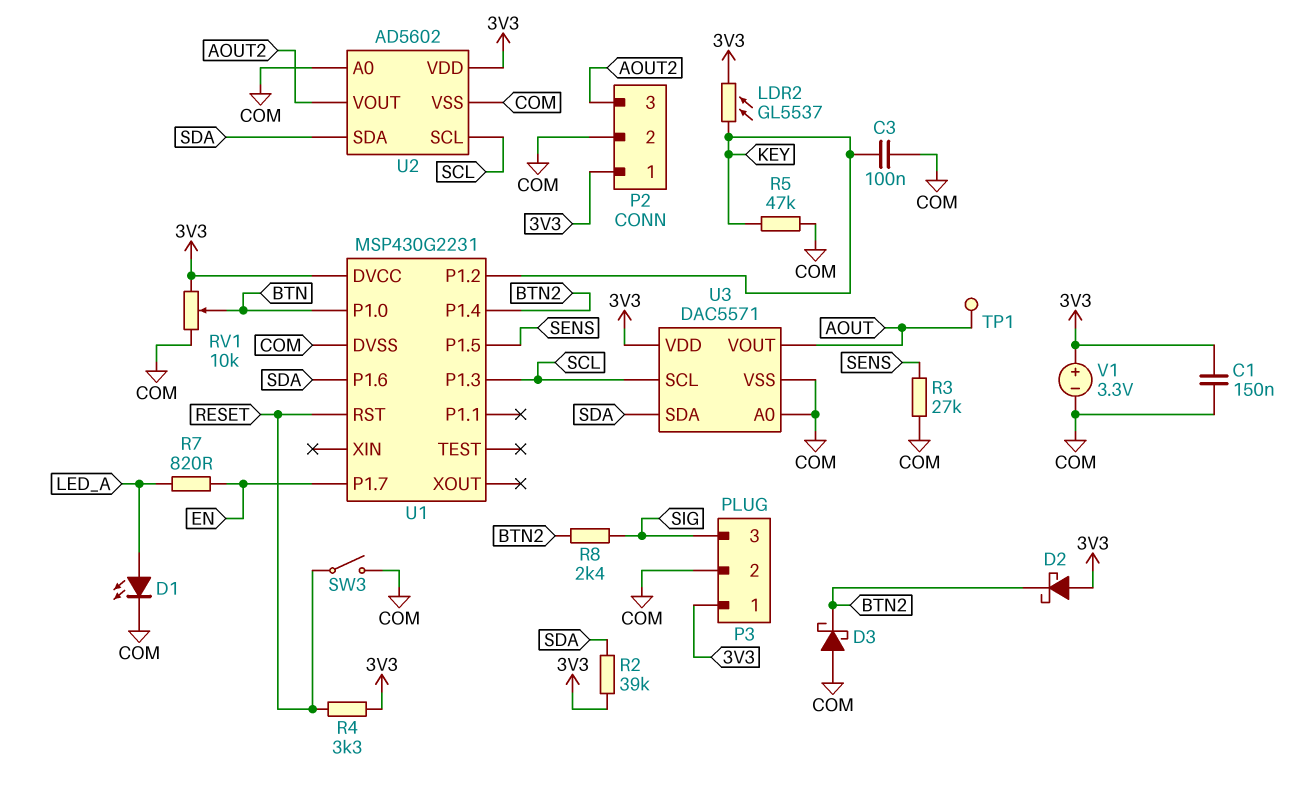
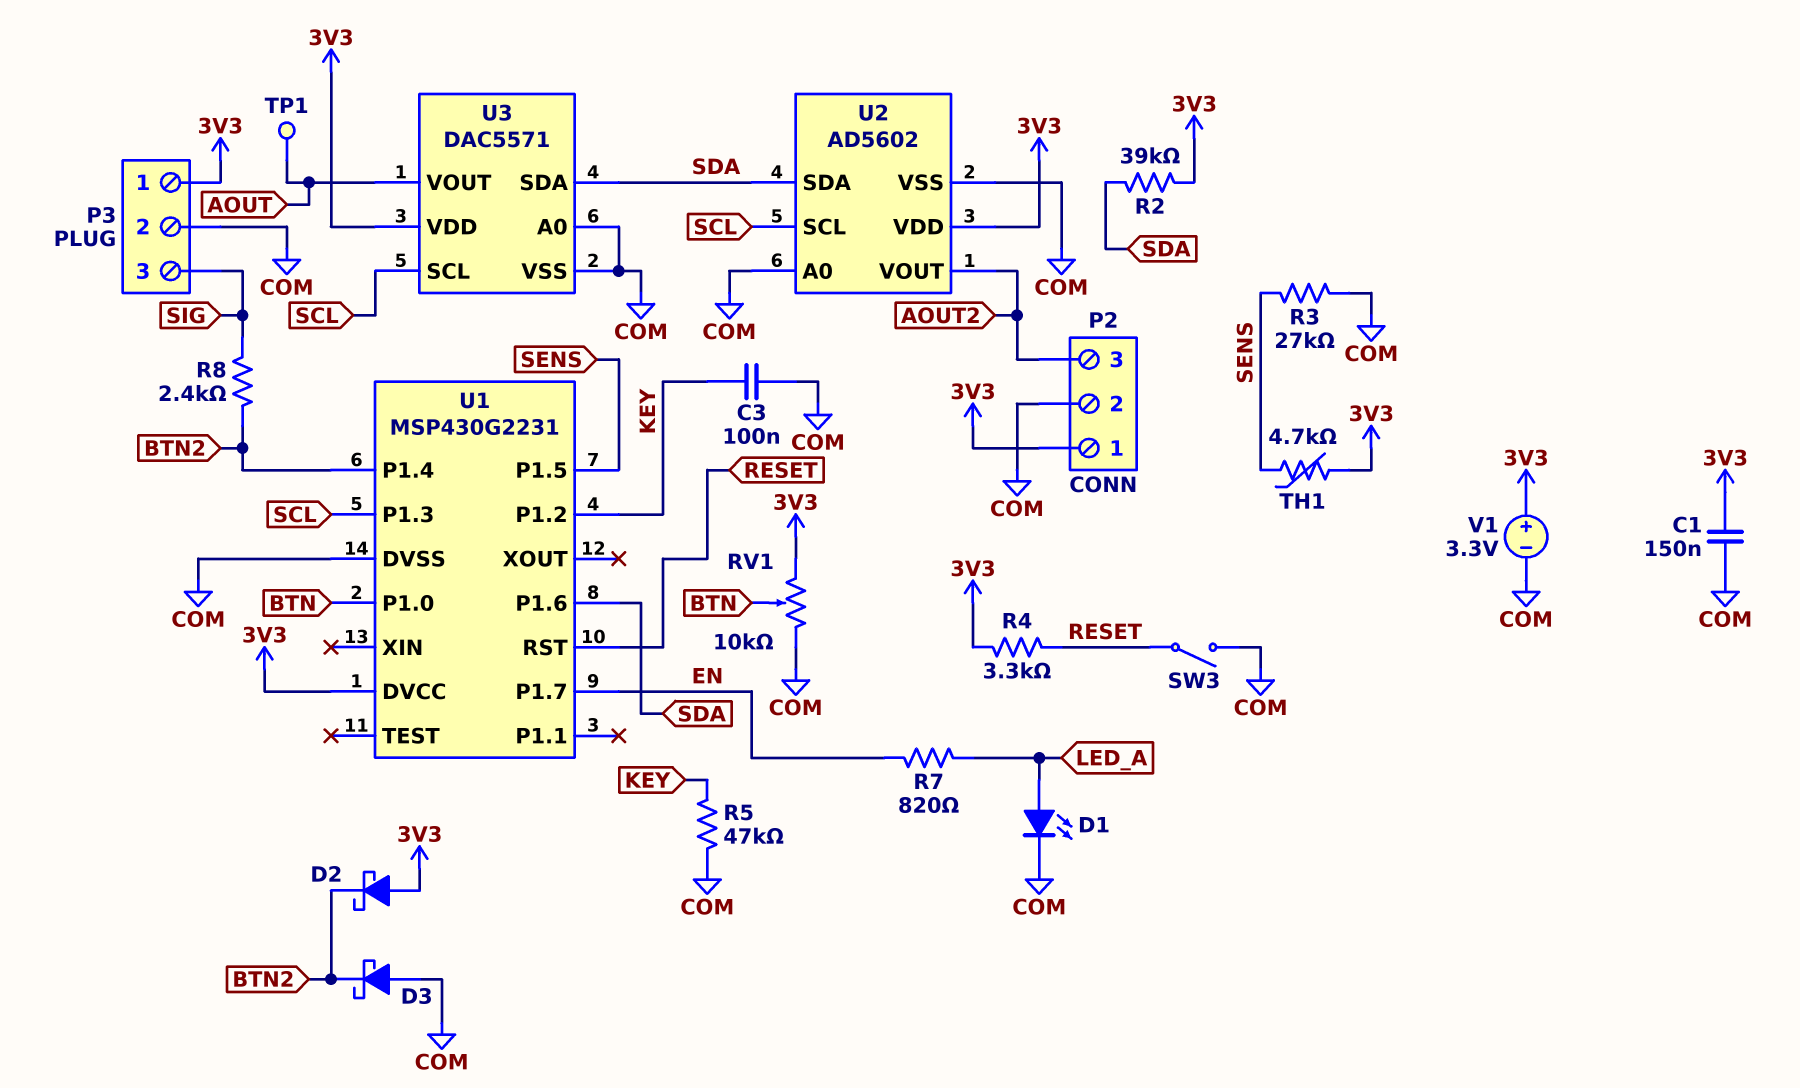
LDR2: GL5537 (3V3, KEY) -> none
TH1: none -> 4.7k (3V3, SENS)

